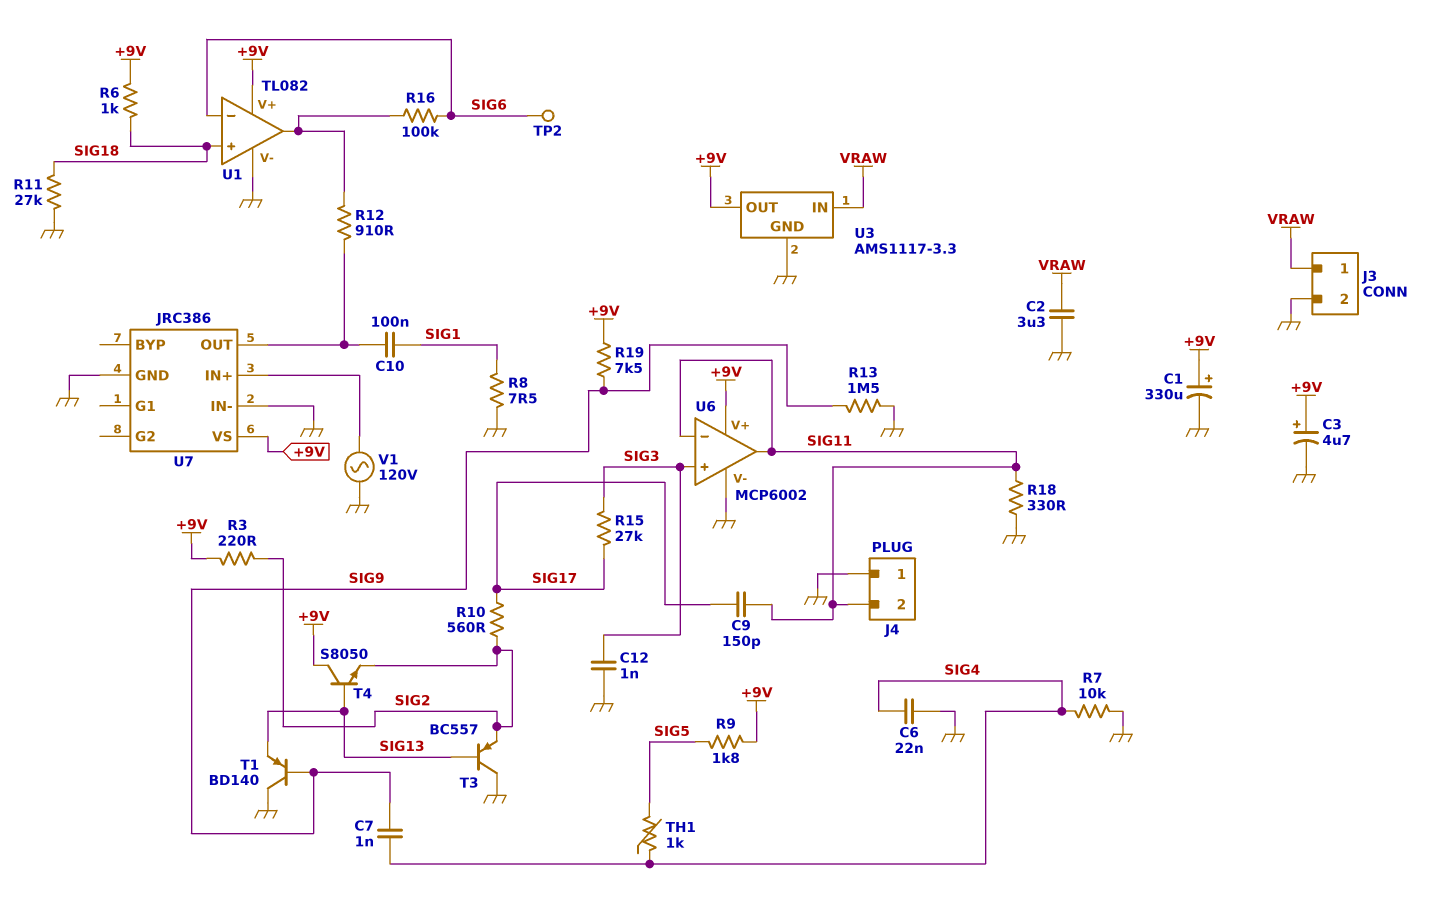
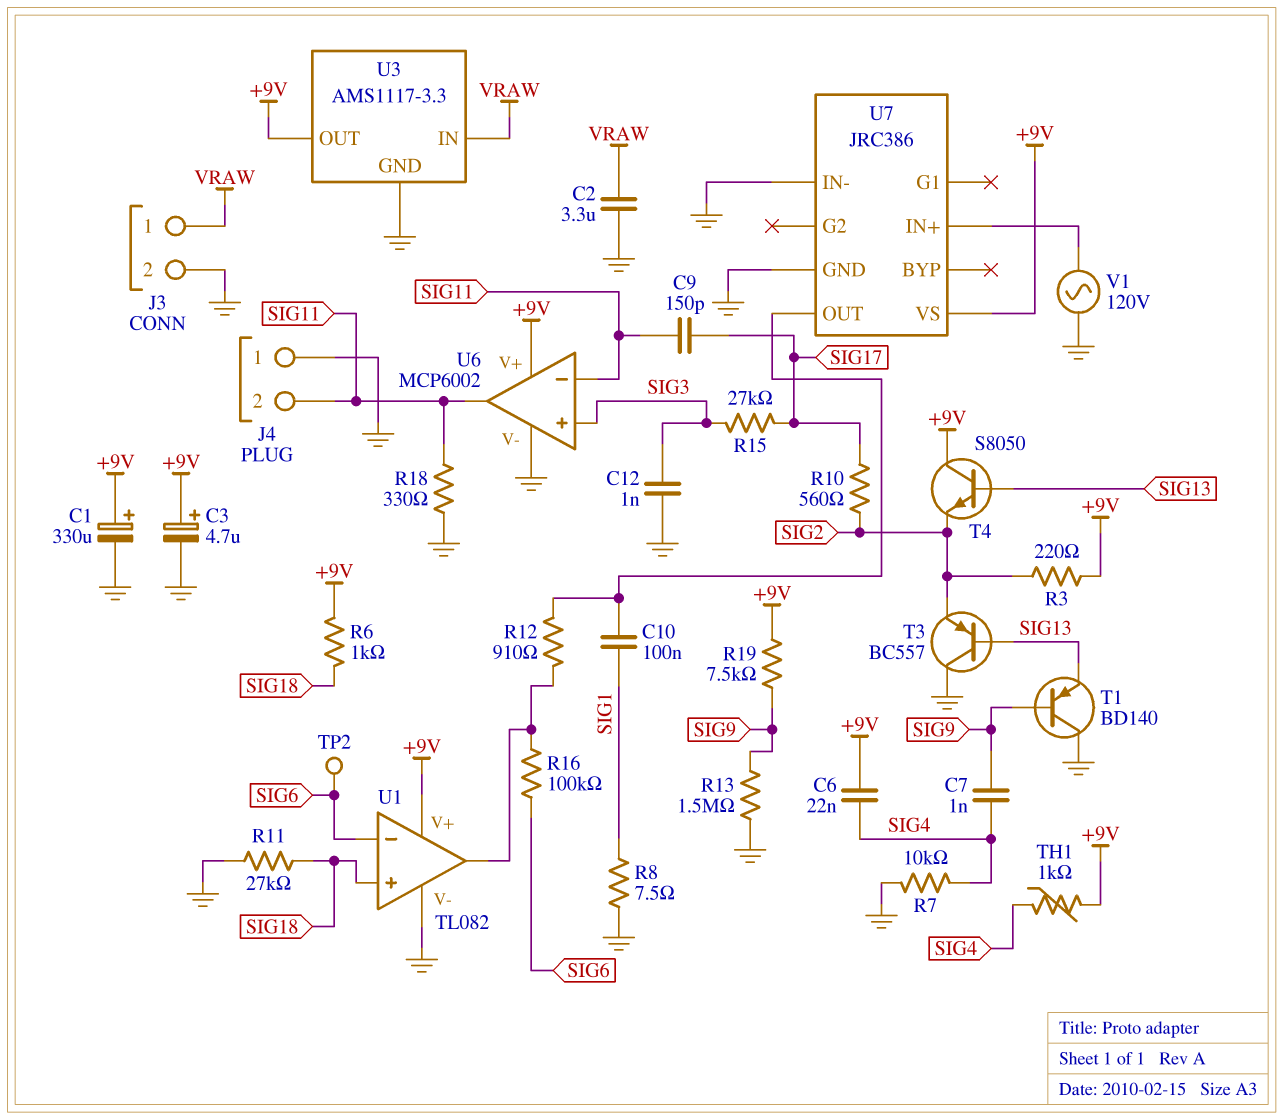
C6: 22nF (GND, SIG4) -> 22nF (+9V, SIG4)
R9: 1.8k (+9V, SIG5) -> none
TH1: 1k (SIG4, SIG5) -> 1k (+9V, SIG4)

